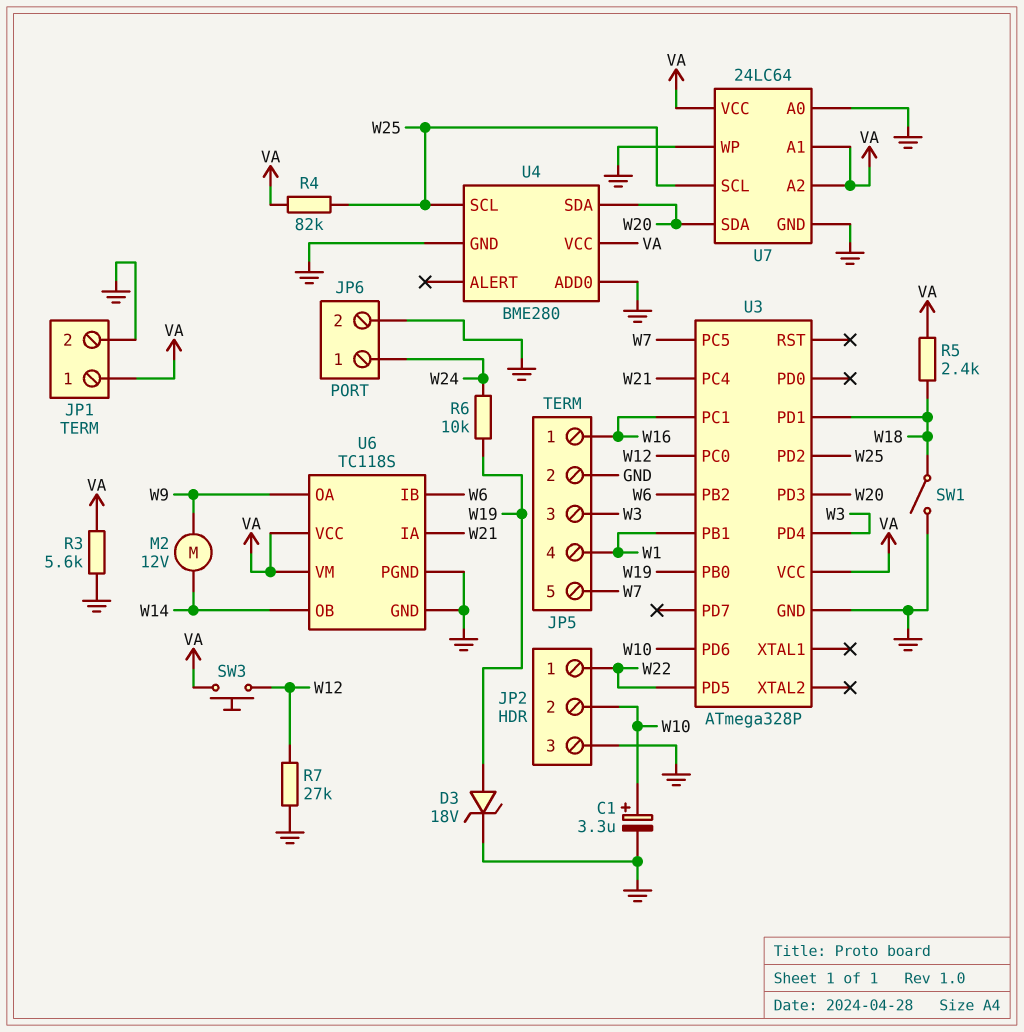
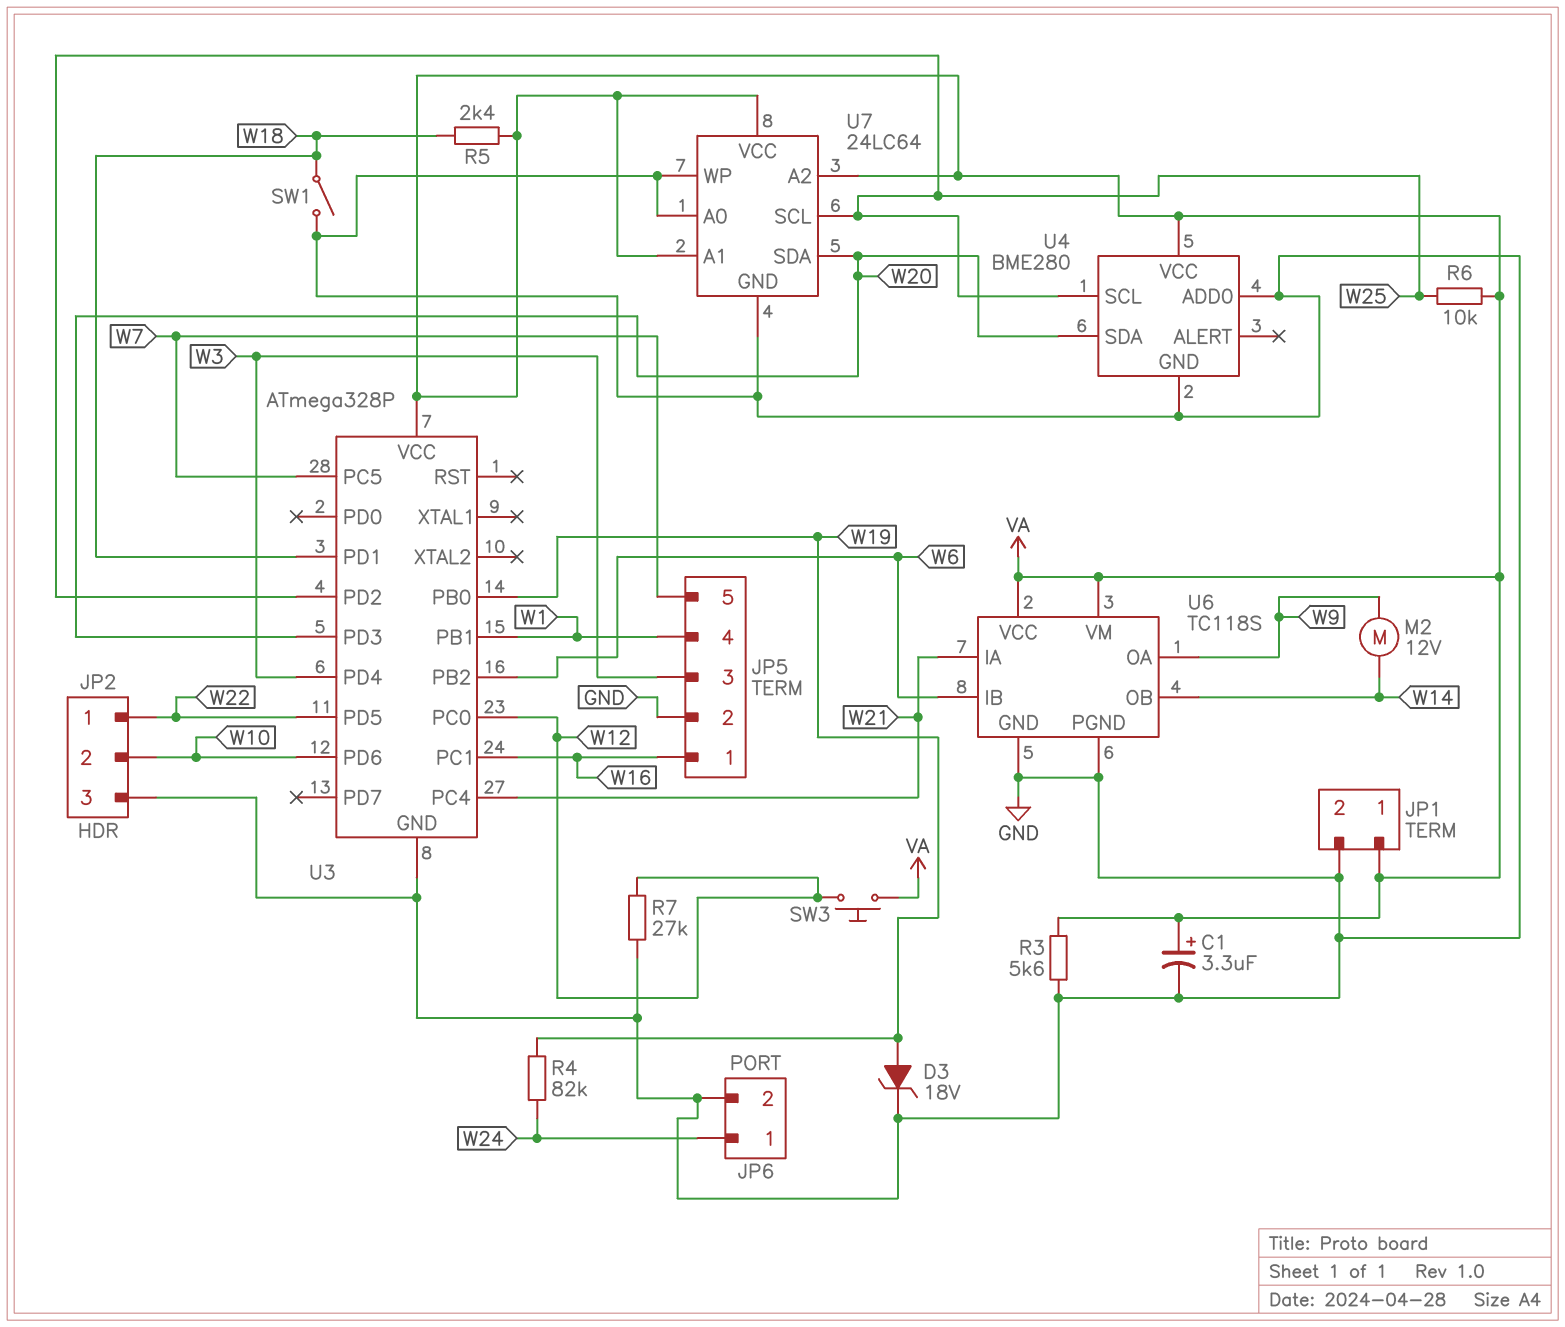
C1: 3.3uF (plus W10, minus GND) -> 3.3uF (plus VA, minus GND)
R4: 82k (VA, W25) -> 82k (W19, W24)
R6: 10k (W19, W24) -> 10k (VA, W25)

